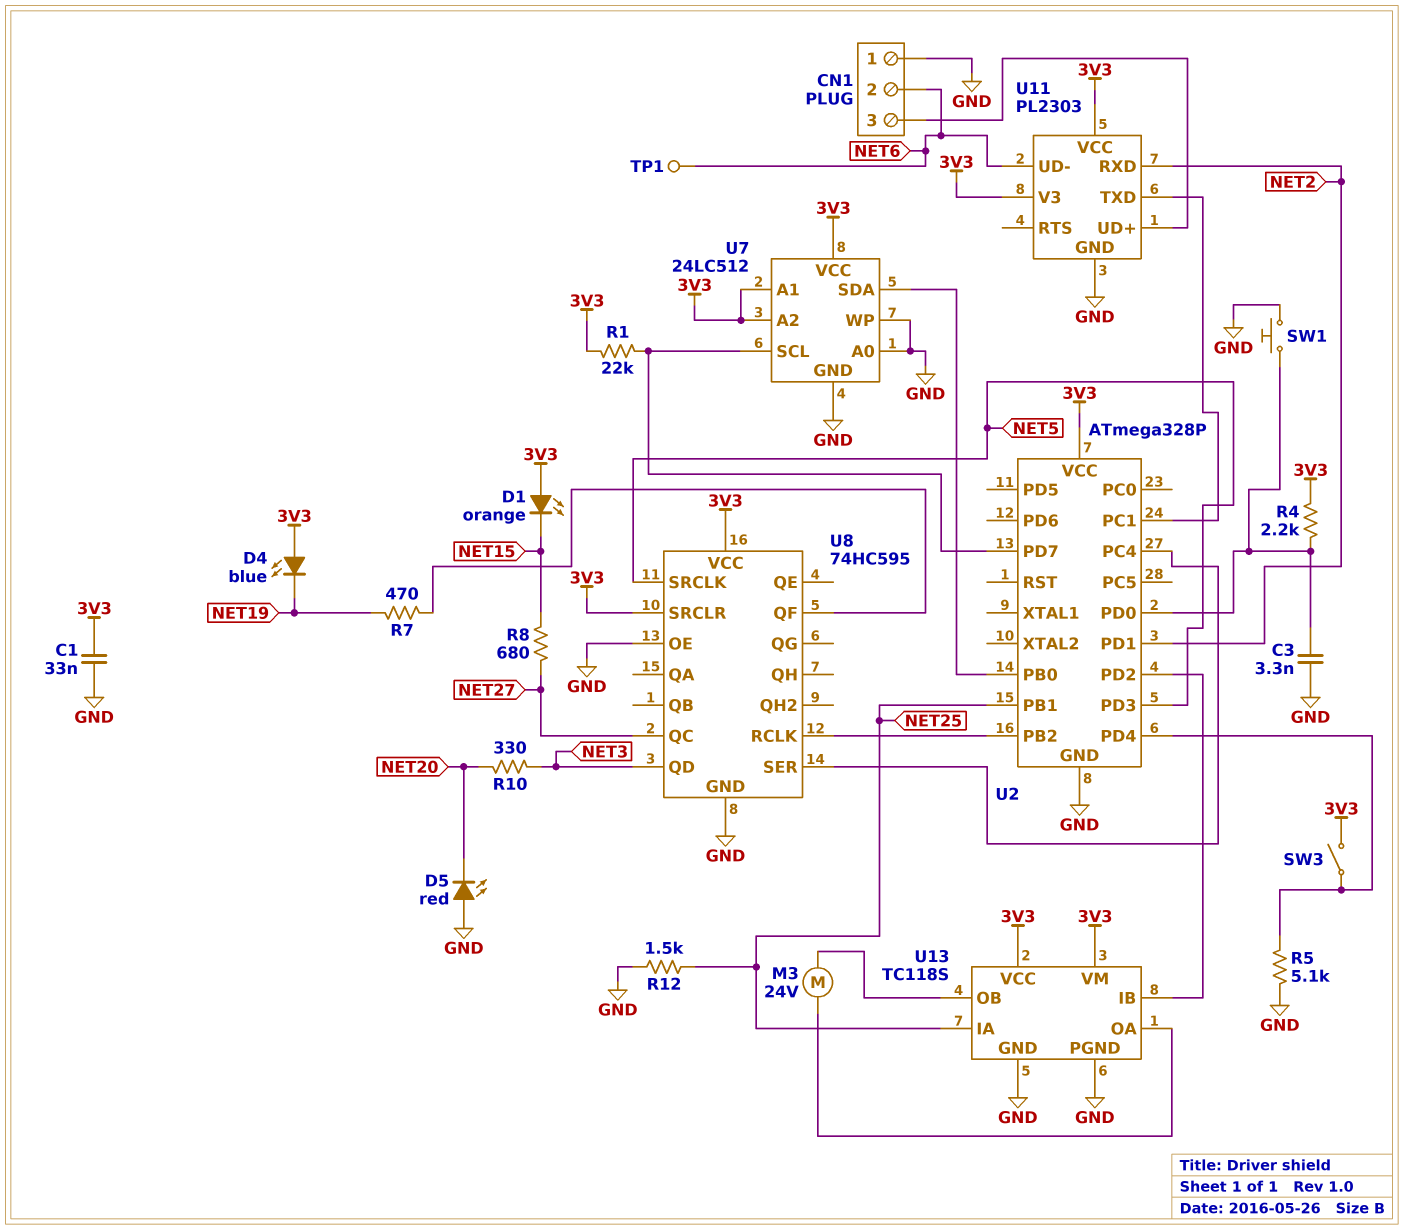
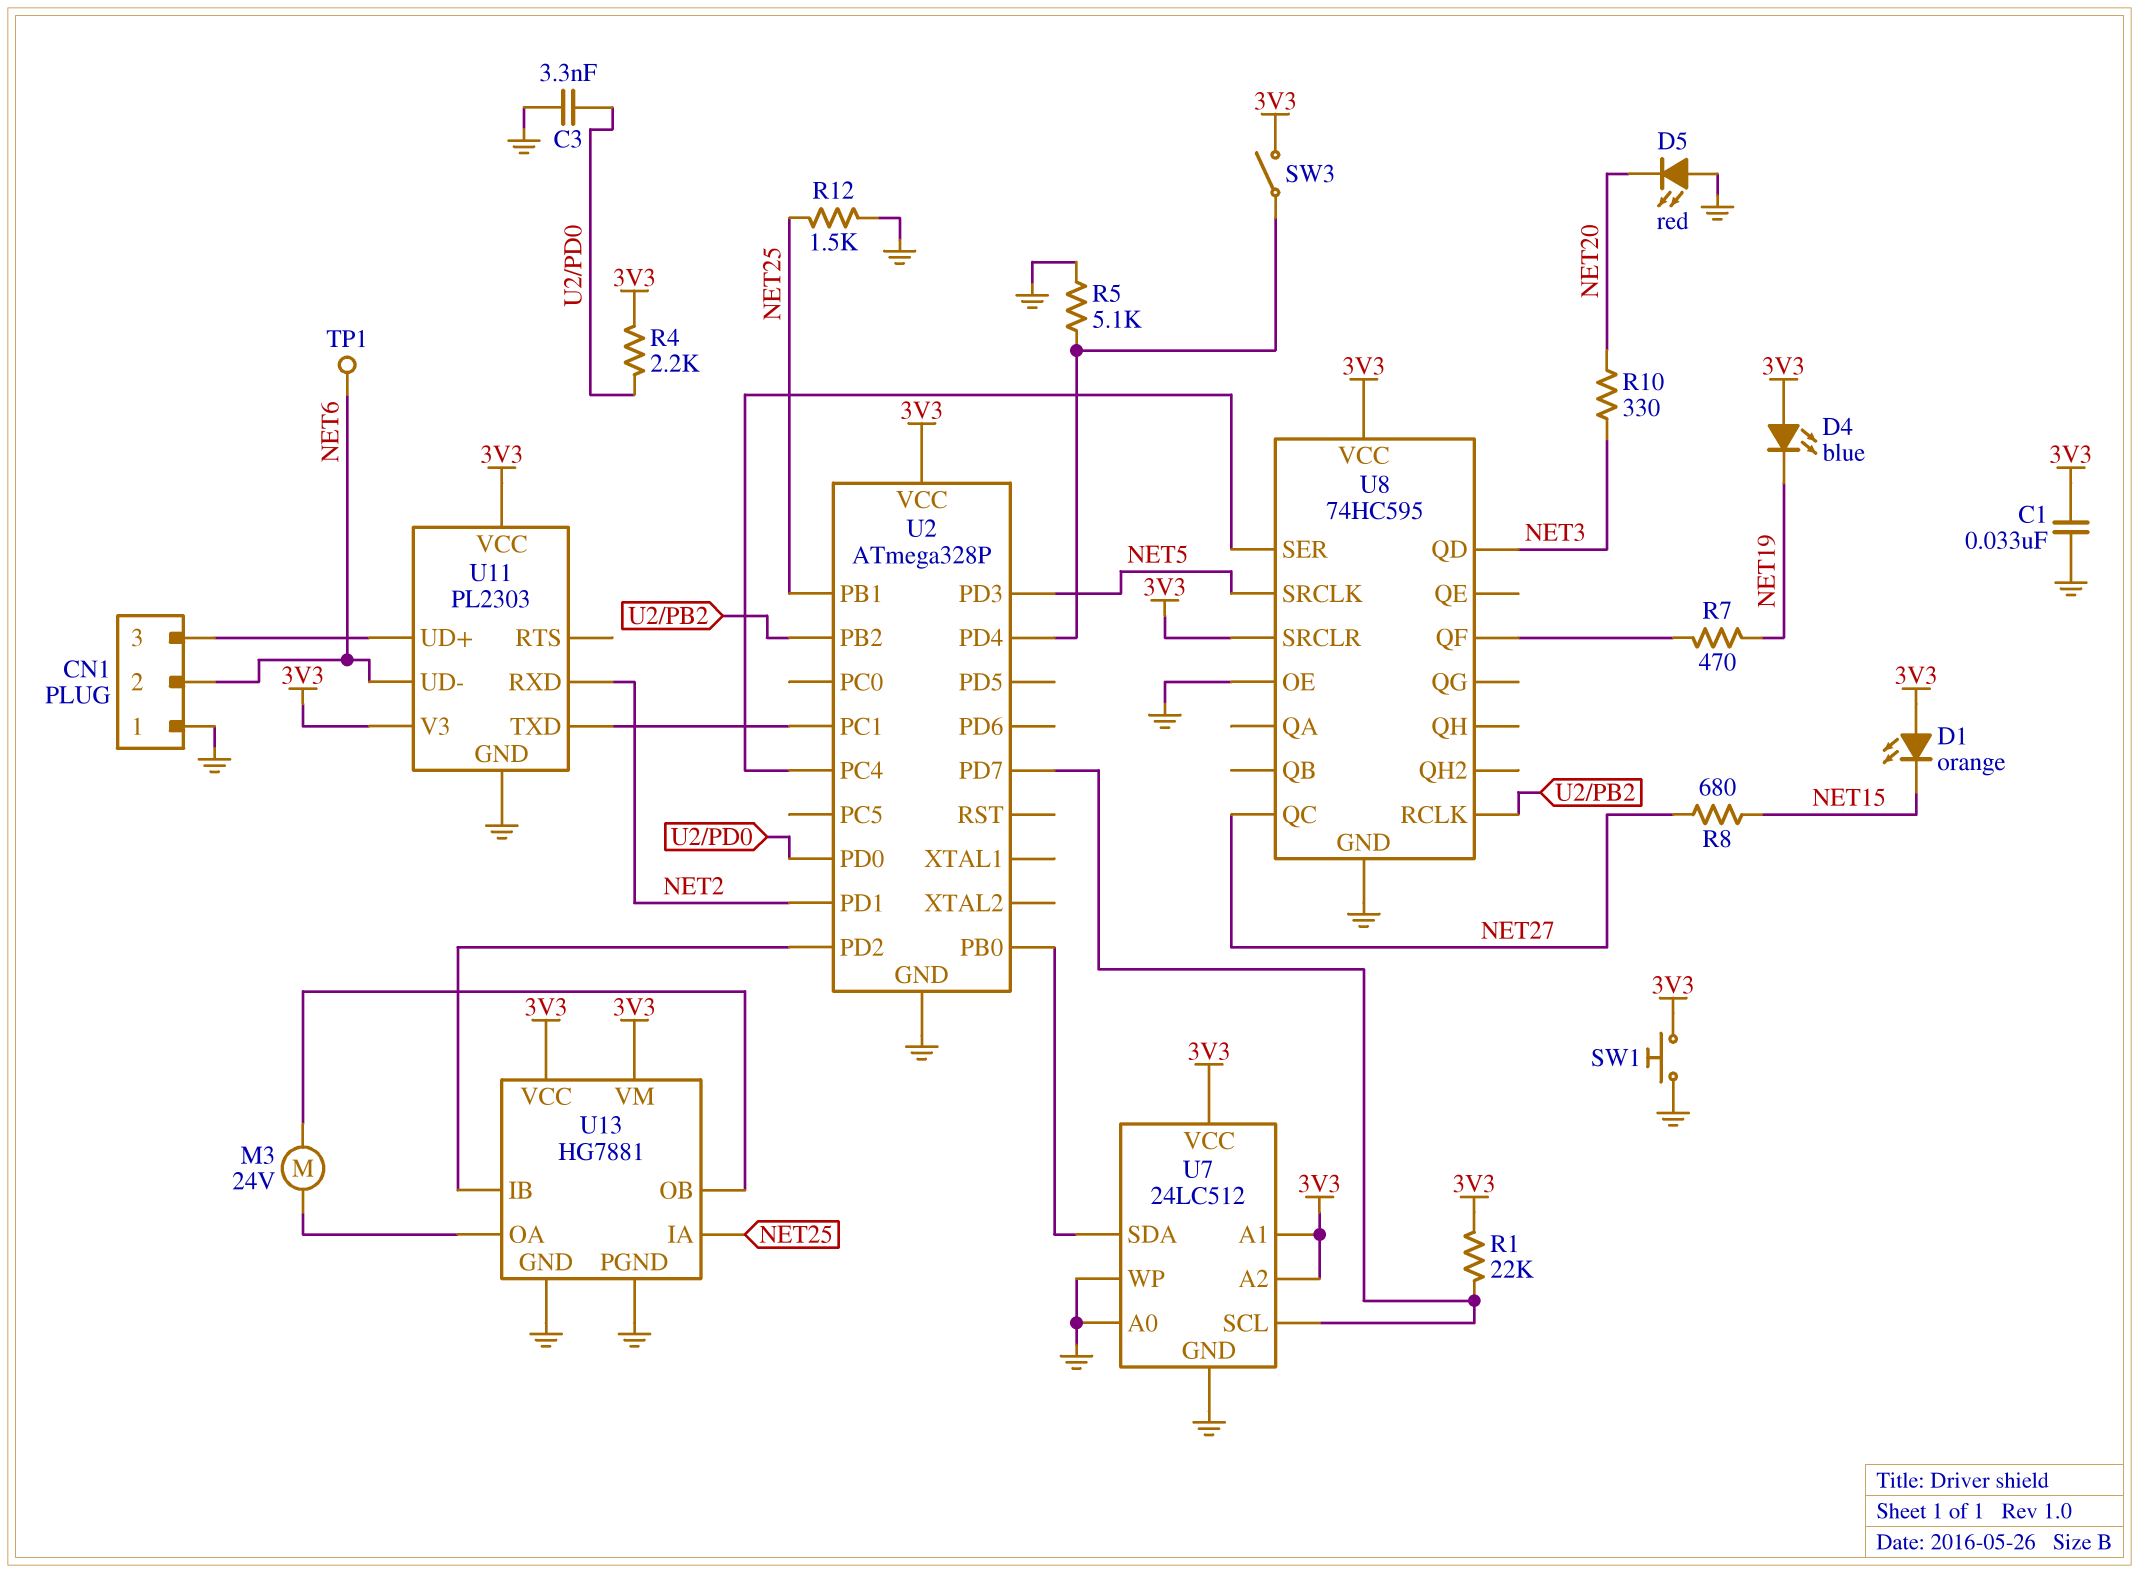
SW1: button (GND, U2/PD0) -> button (3V3, GND)
U13: TC118S -> HG7881

